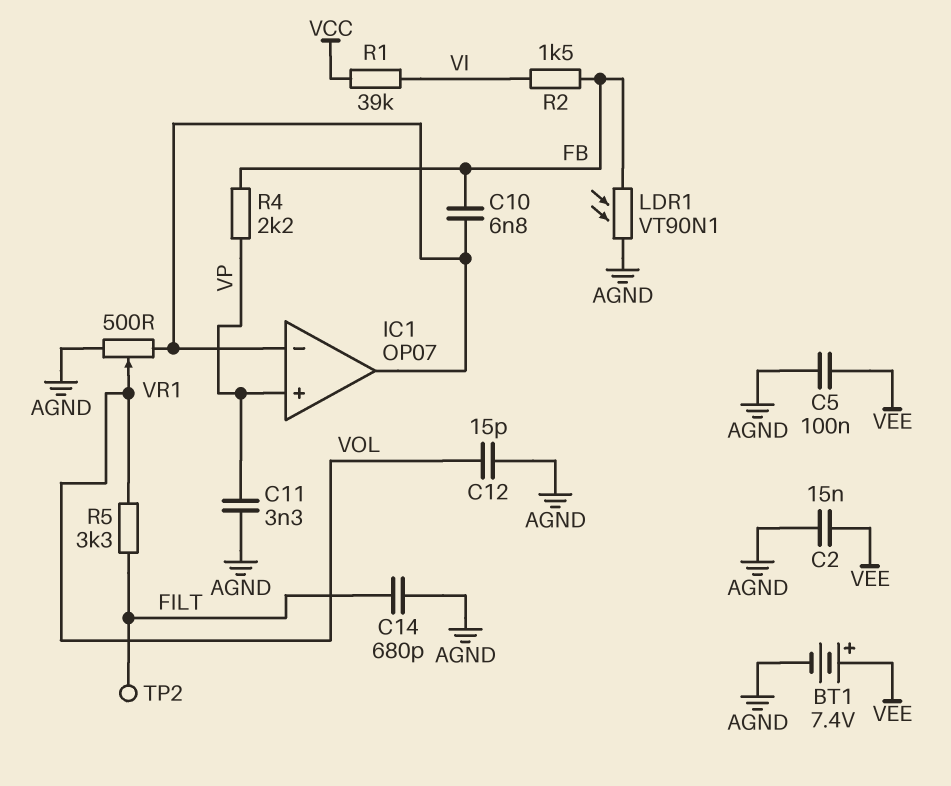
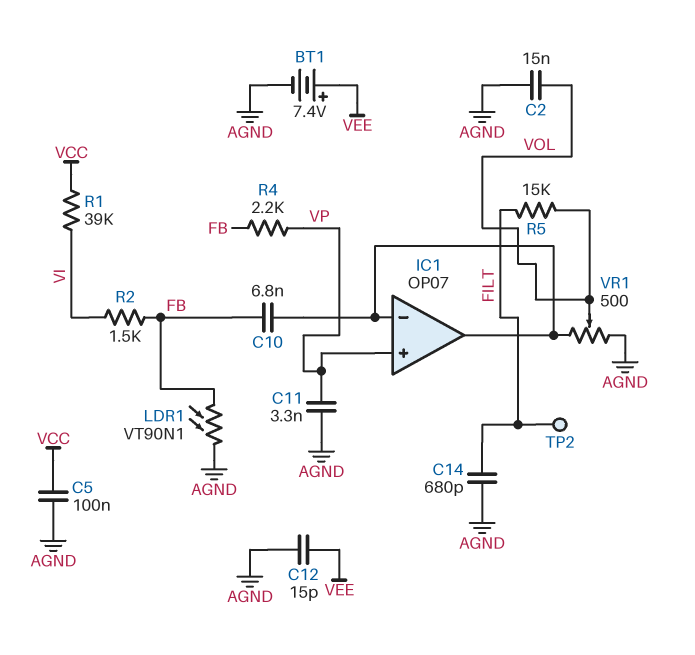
C2: 15nF (AGND, VEE) -> 15nF (AGND, VOL)
C5: 100nF (AGND, VEE) -> 100nF (AGND, VCC)
C12: 15pF (AGND, VOL) -> 15pF (AGND, VEE)
R5: 3.3k (FILT, VOL) -> 15k (FILT, VOL)

